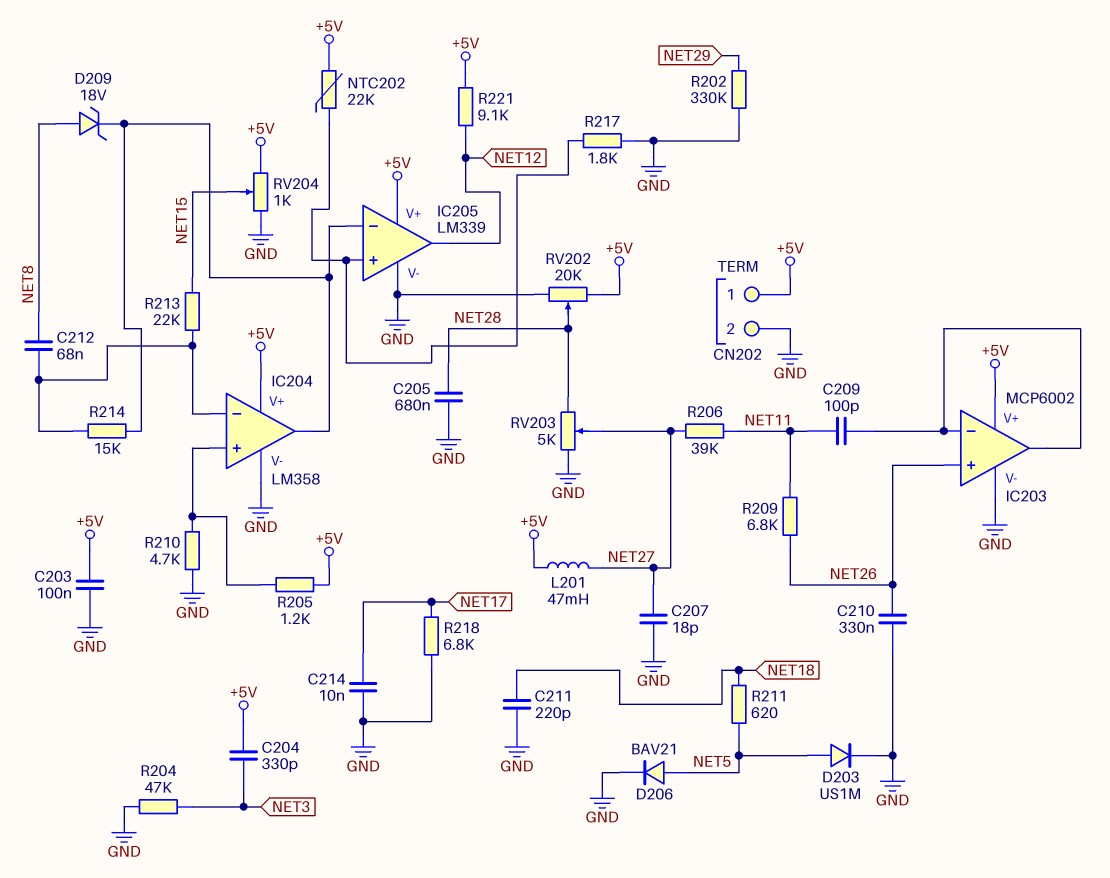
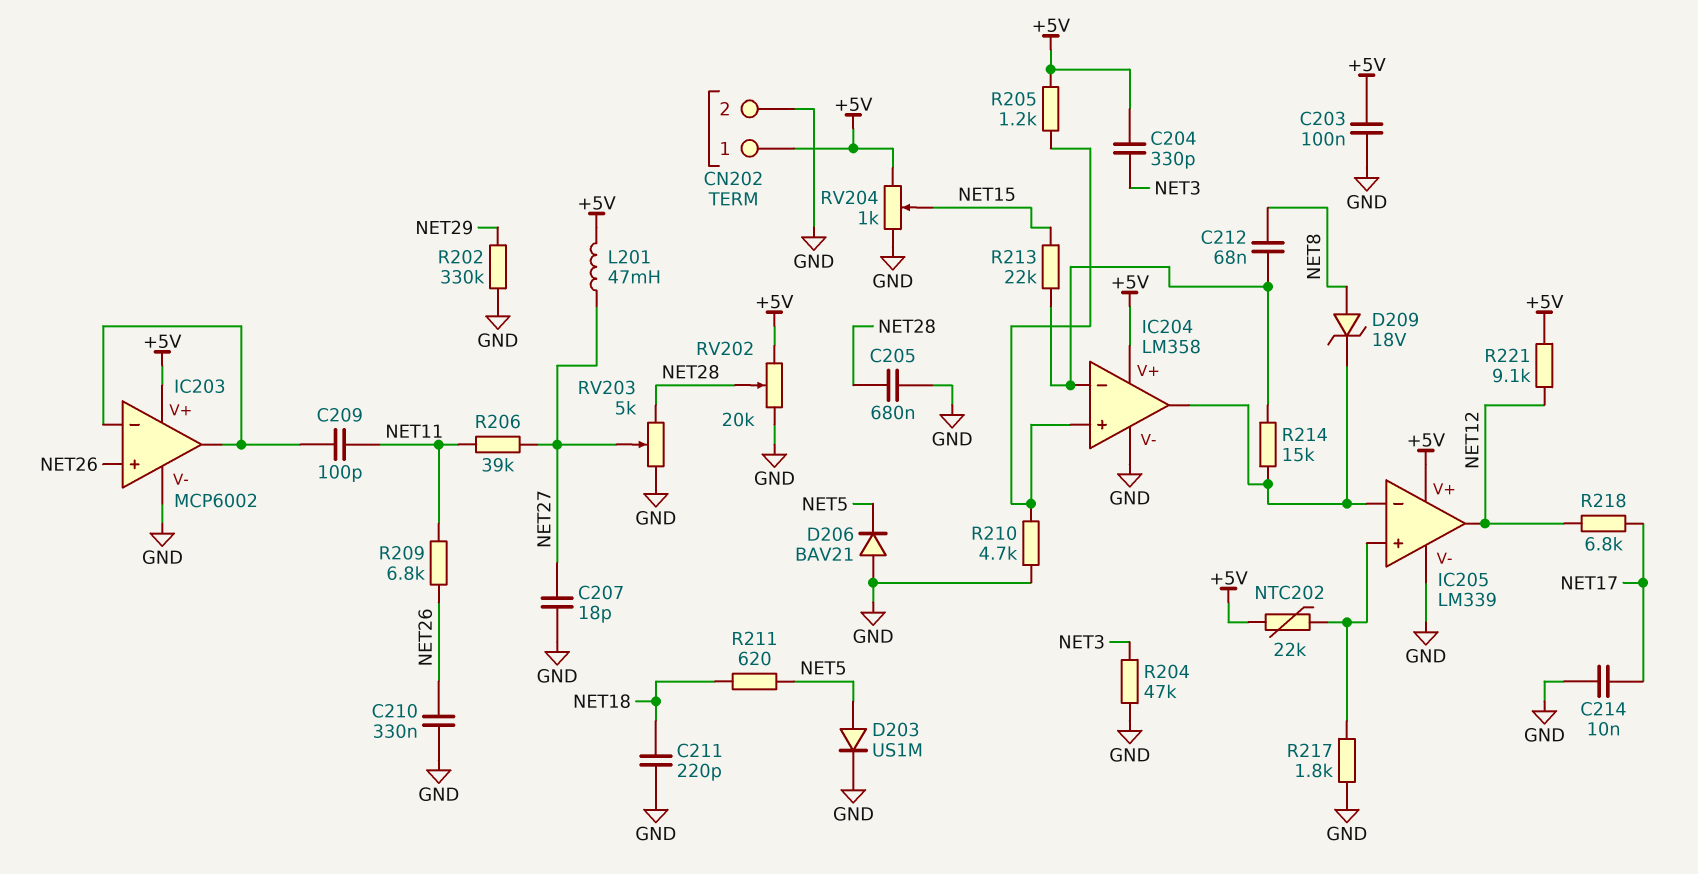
D206: diode BAV21 (A NET5, K GND) -> diode BAV21 (A GND, K NET5)
R218: 6.8k (GND, NET17) -> 6.8k (NET12, NET17)

